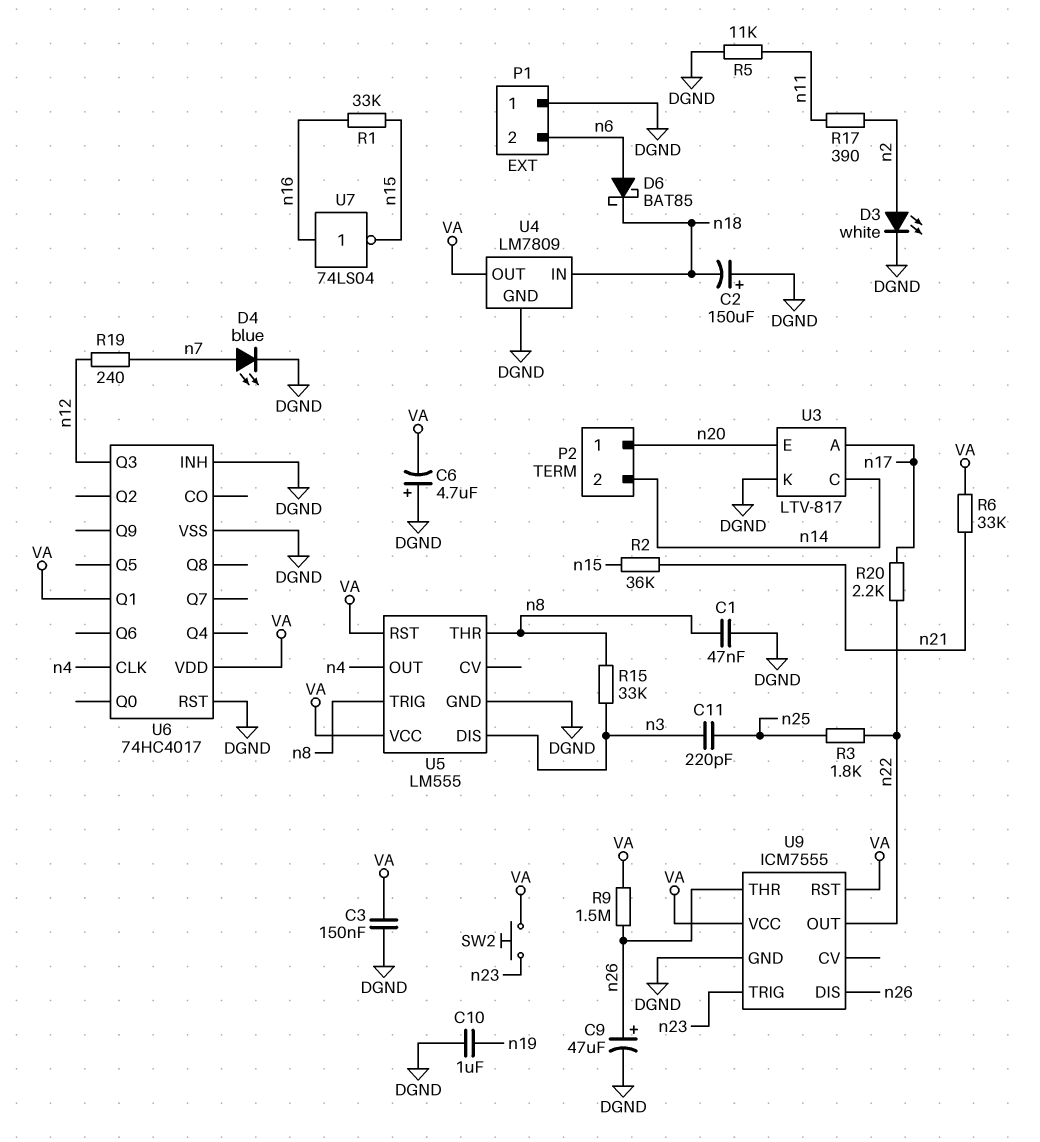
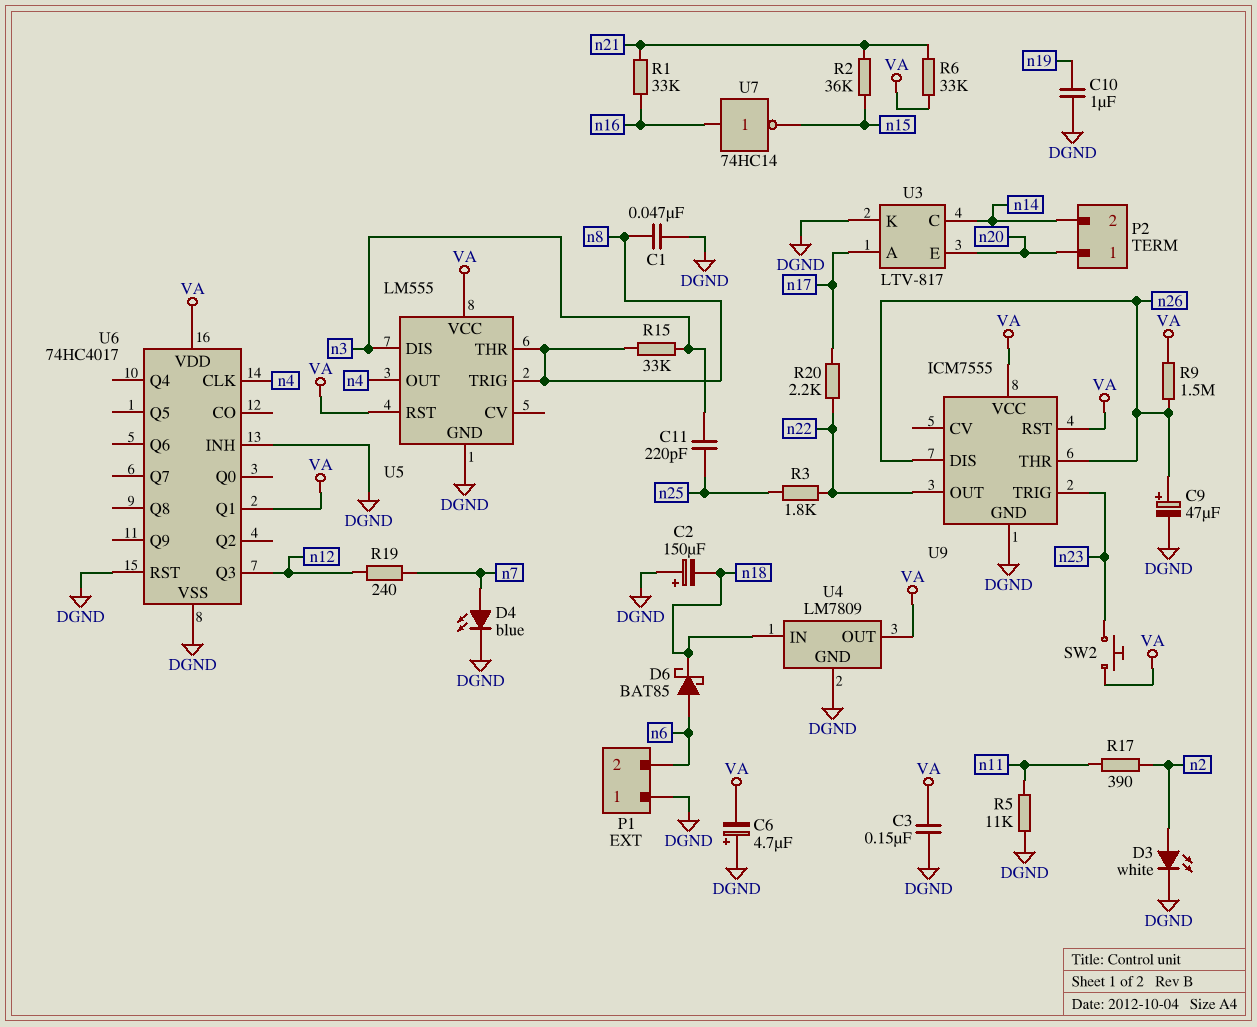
R1: 33k (n15, n16) -> 33k (n16, n21)
U7: NOT 74LS04 (in n16, out n15) -> NOT 74HC14 (in n16, out n15)

